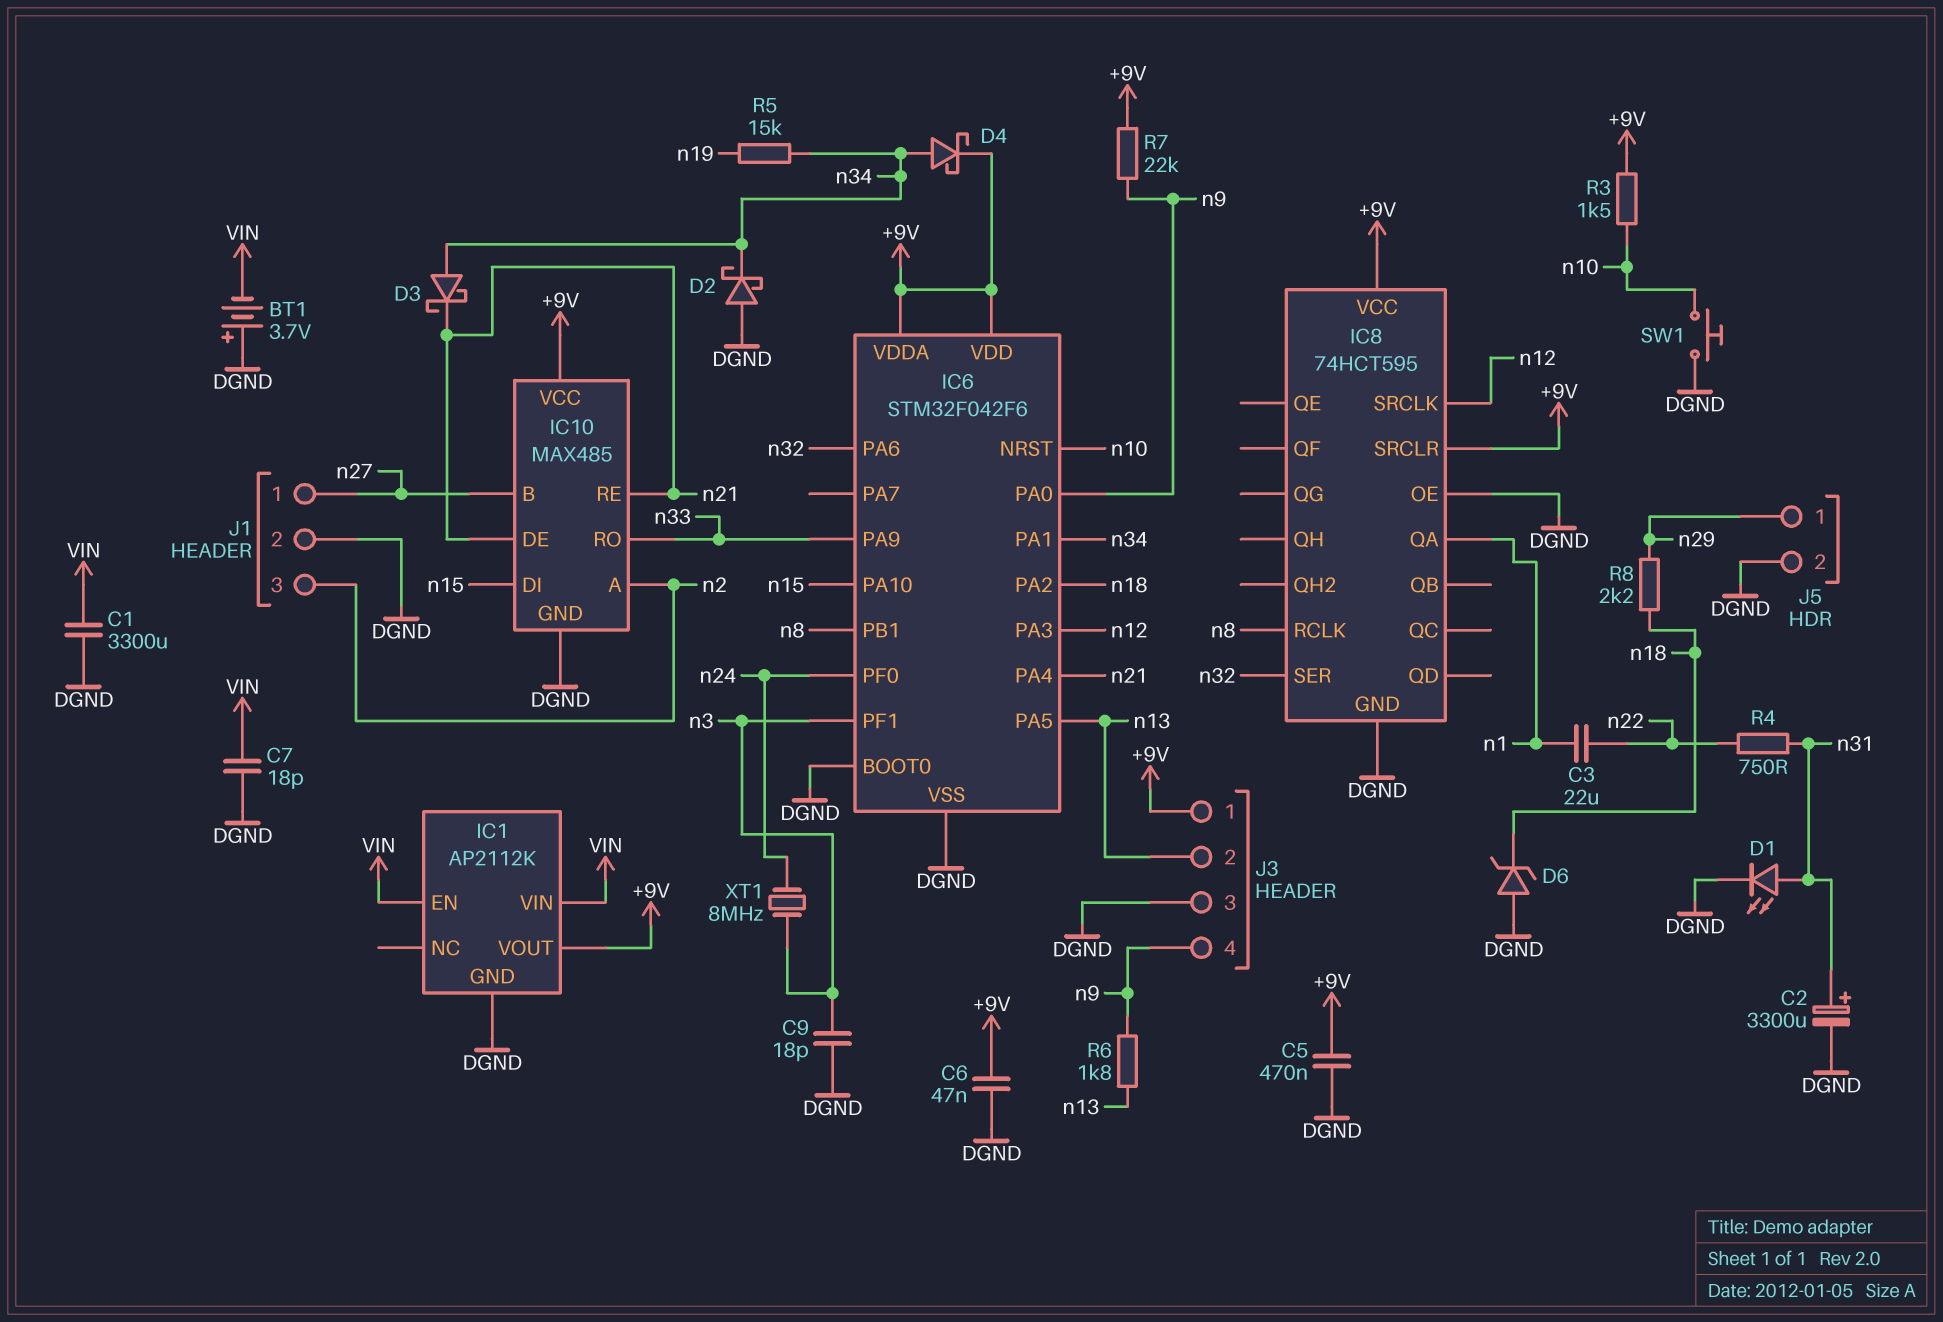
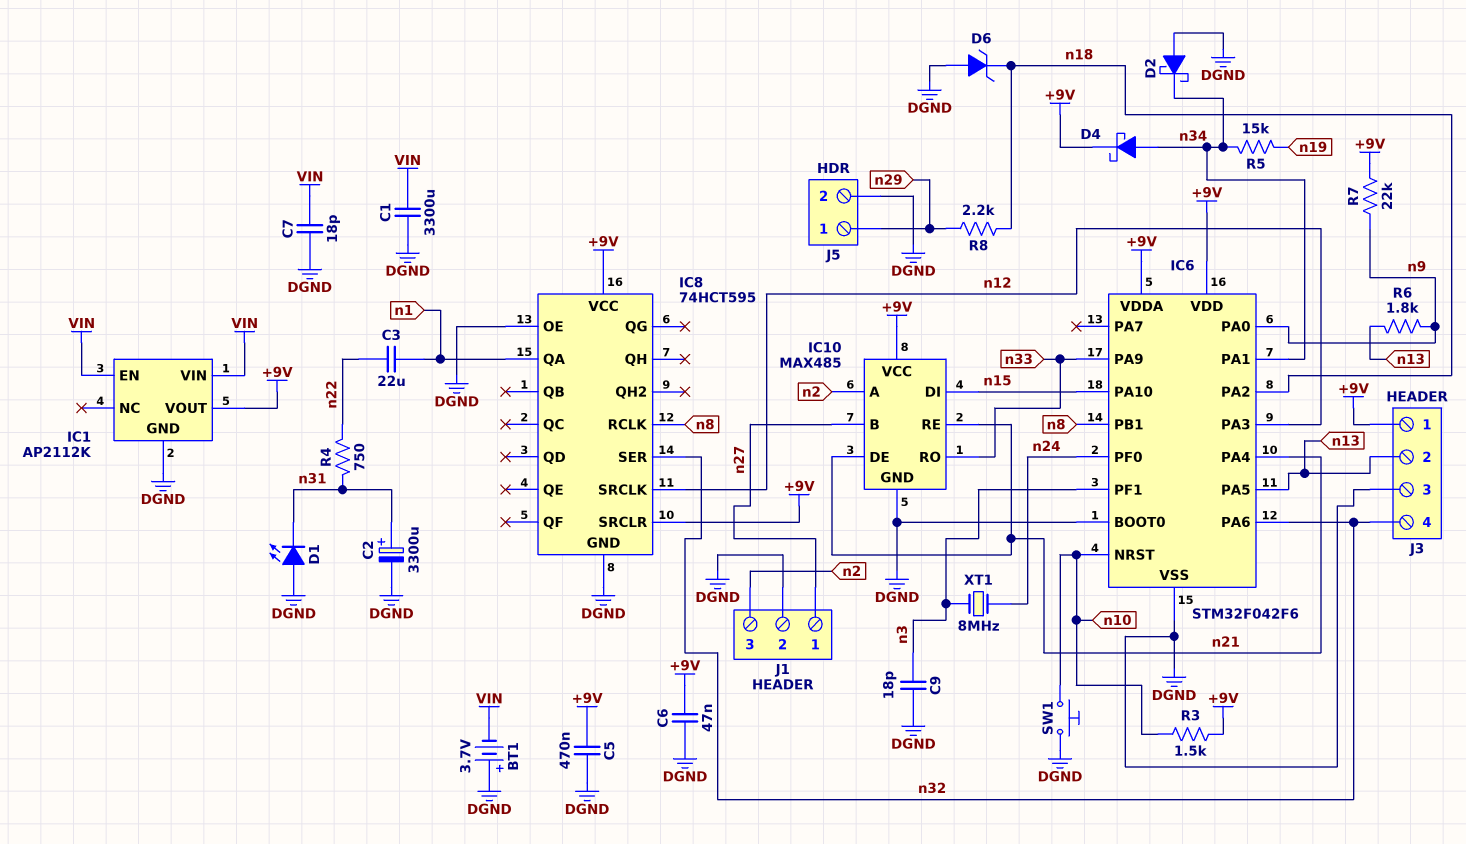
D1: LED (A n31, K DGND) -> LED (A DGND, K n31)
D3: schottky (A n34, K n21) -> none
J3 pin 4: n9 -> n32

